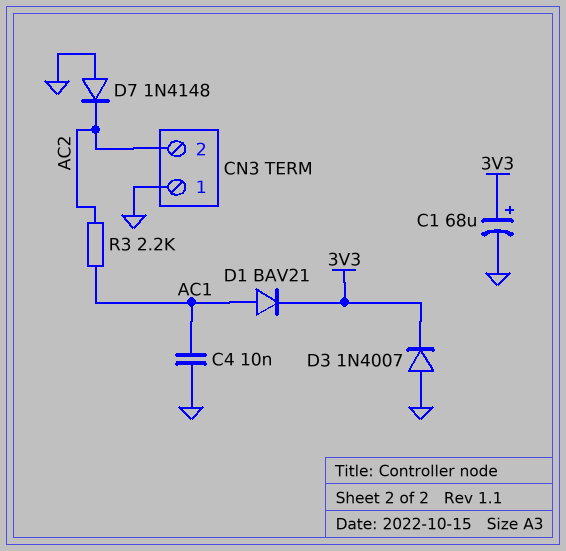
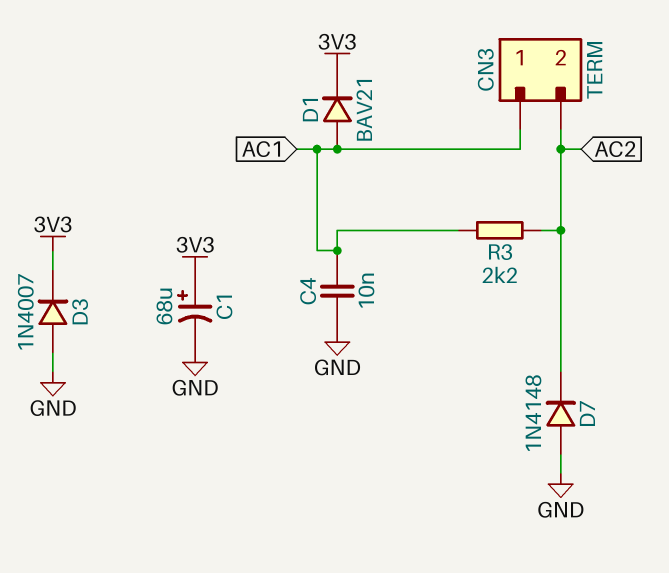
CN3 pin 1: GND -> AC1

